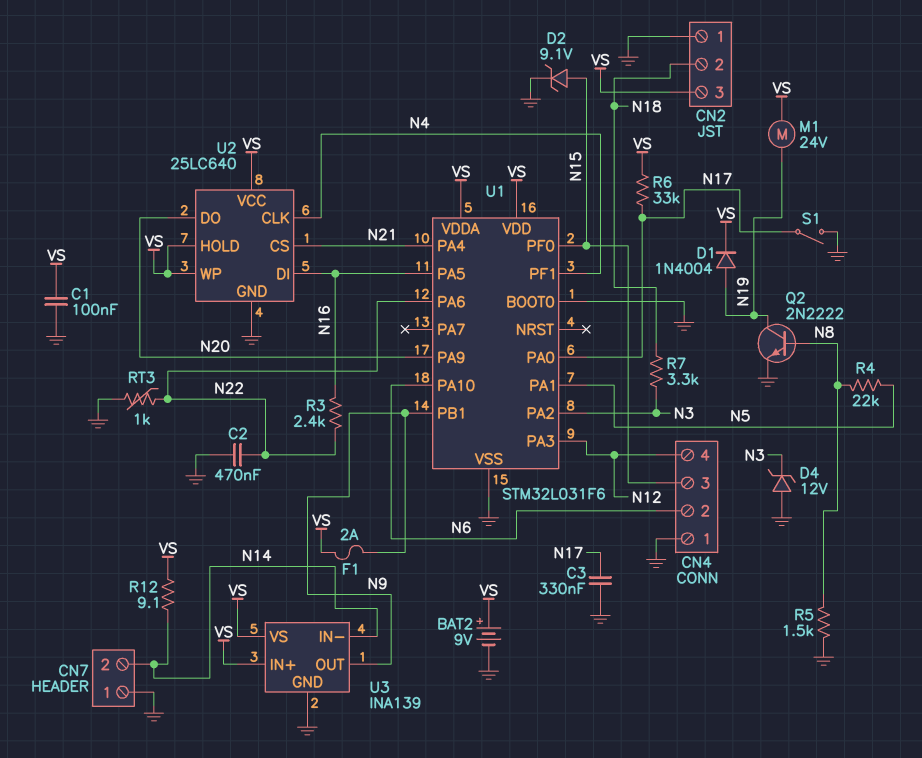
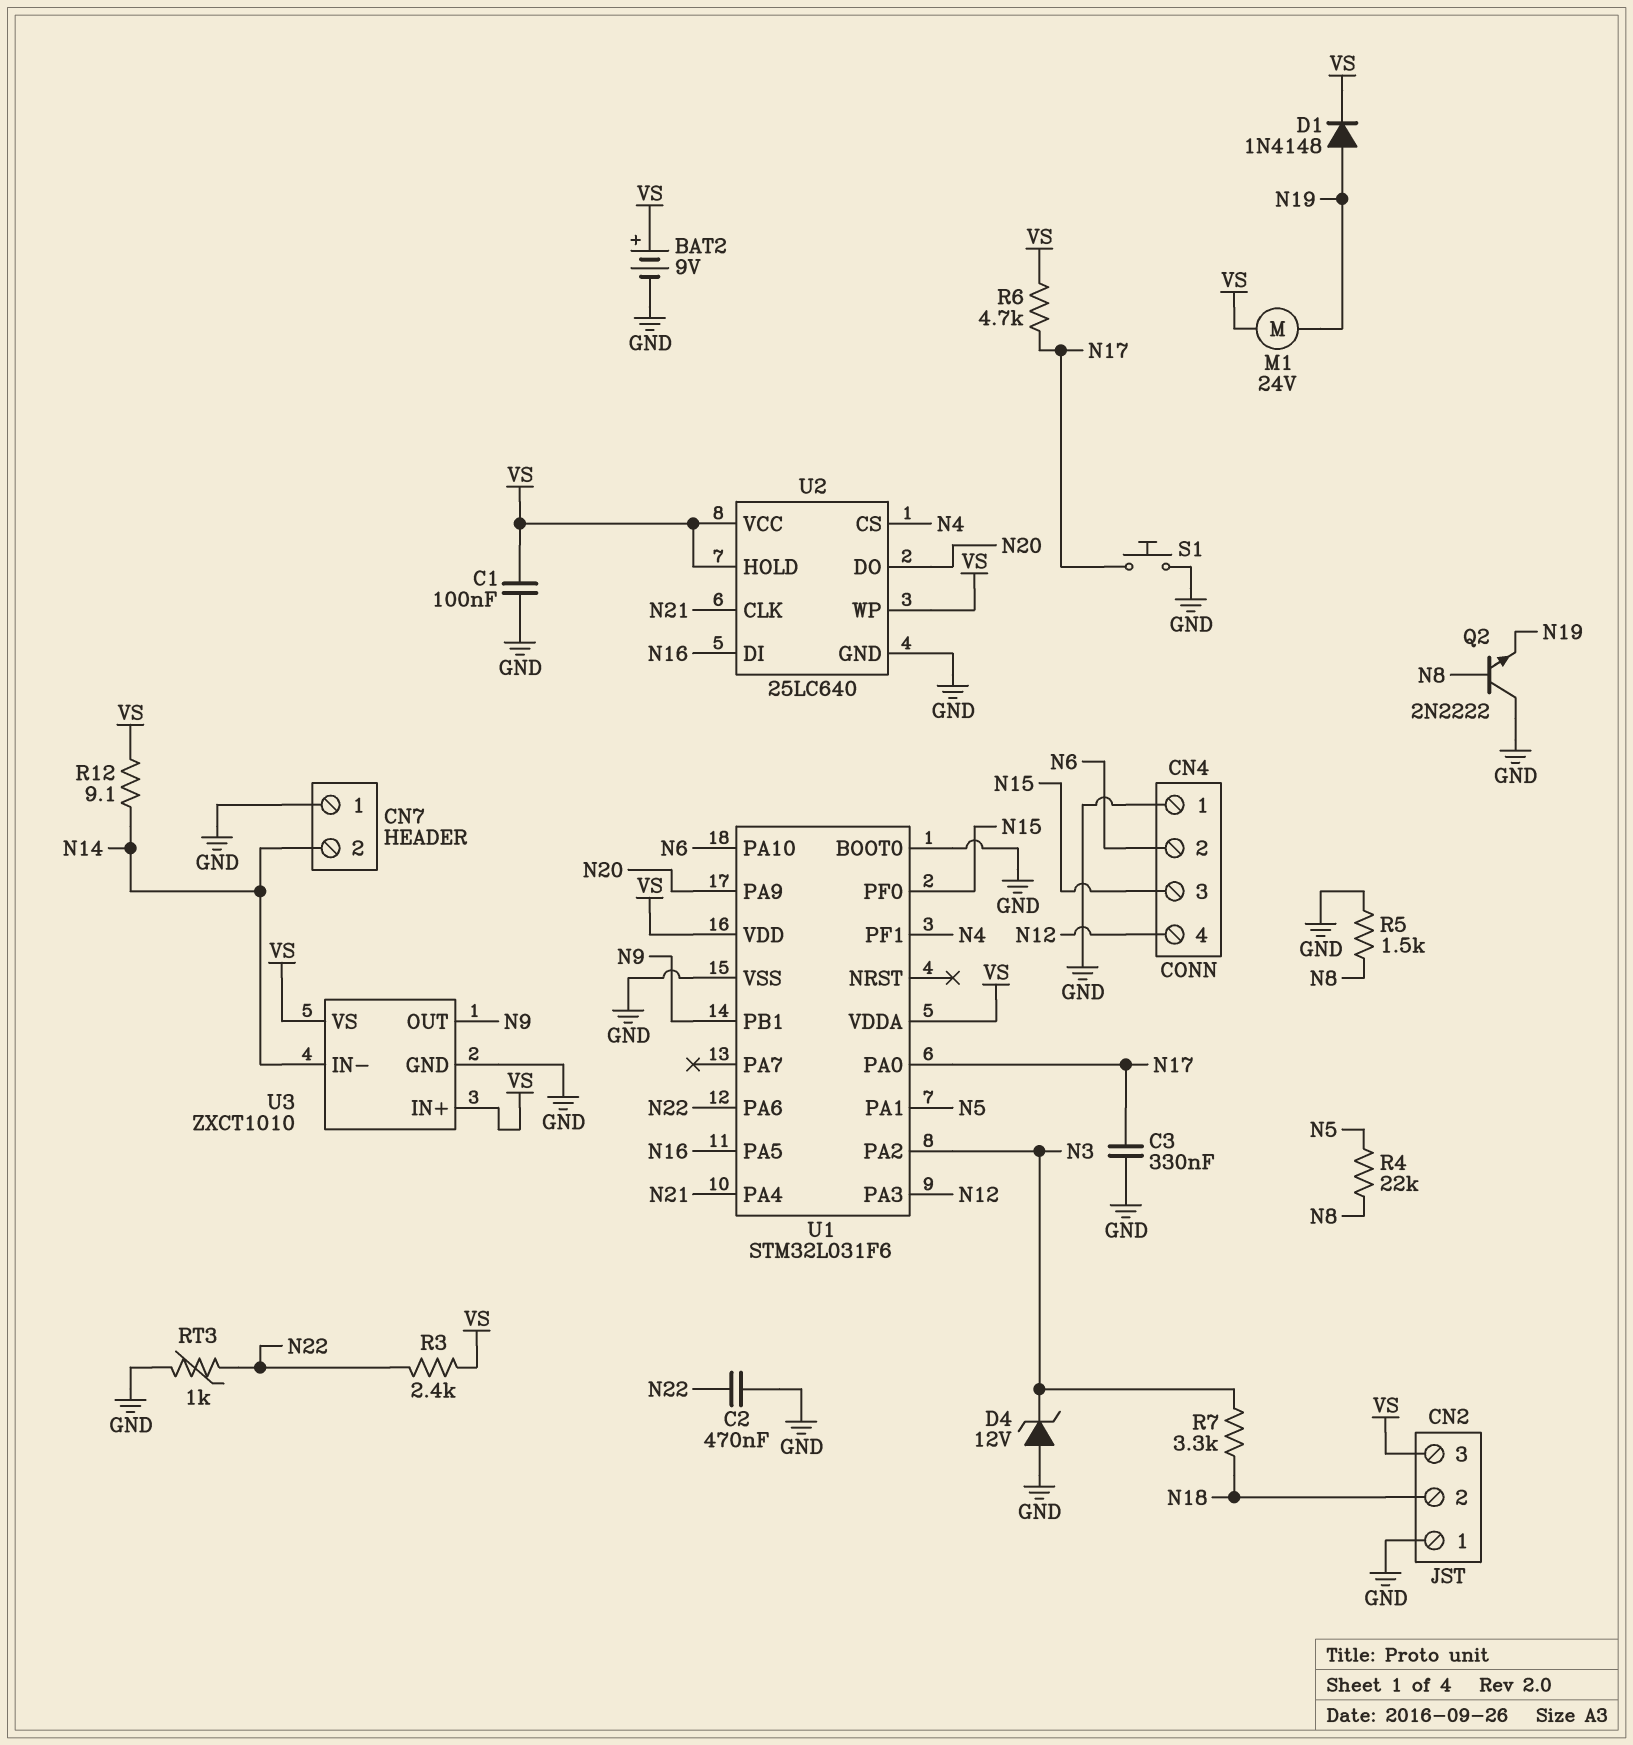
D1: diode 1N4004 (A N19, K VS) -> diode 1N4148 (A N19, K VS)
D2: zener 9.1V (A N15, K GND) -> none
F1: 2A (N9, VS) -> none
Q2: NPN 2N2222 (B N8, C N19, E GND) -> NPN 2N2222 (B N8, C GND, E N19)
R3: 2.4k (N16, N22) -> 2.4k (N22, VS)
R6: 33k (N17, VS) -> 4.7k (N17, VS)
S1: switch (GND, N17) -> button (GND, N17)
U2 pin CLK: N4 -> N21
U2 pin CS: N21 -> N4
U3: INA139 -> ZXCT1010

